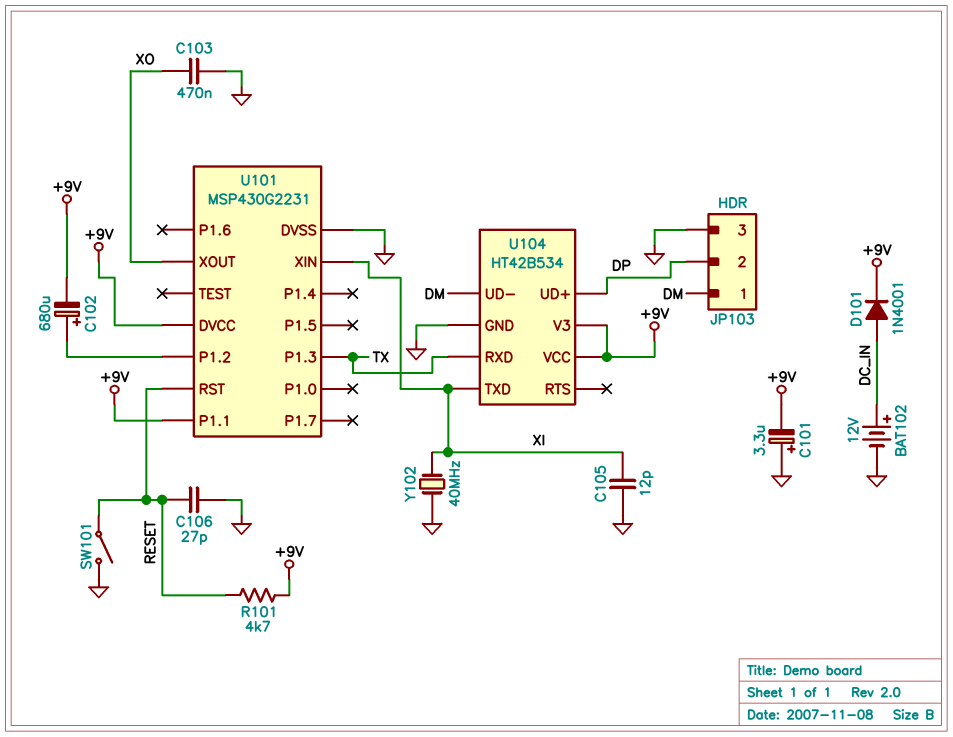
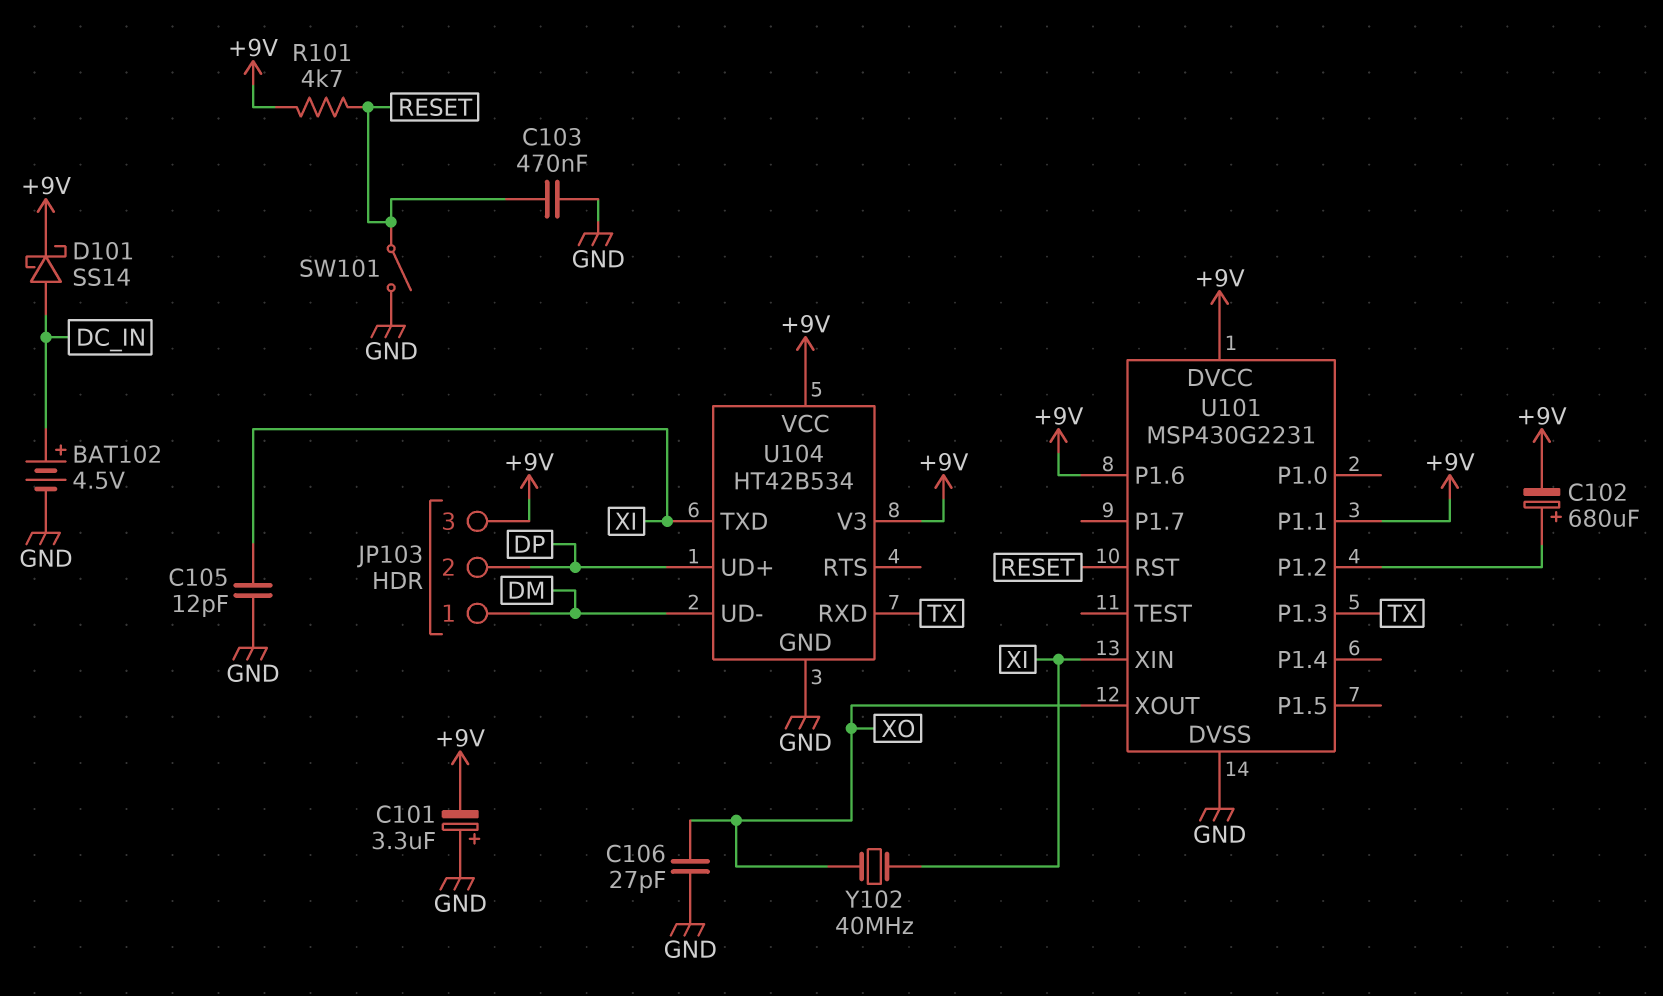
BAT102: 12V (plus DC_IN, minus GND) -> 4.5V (plus DC_IN, minus GND)
C103: 470nF (GND, XO) -> 470nF (GND, RESET)
C106: 27pF (GND, RESET) -> 27pF (GND, XO)
D101: diode 1N4001 (A DC_IN, K +9V) -> schottky SS14 (A DC_IN, K +9V)
JP103 pin 3: GND -> +9V
U101 pin P1.6: none -> +9V
Y102: 40MHz (GND, XI) -> 40MHz (XI, XO)

